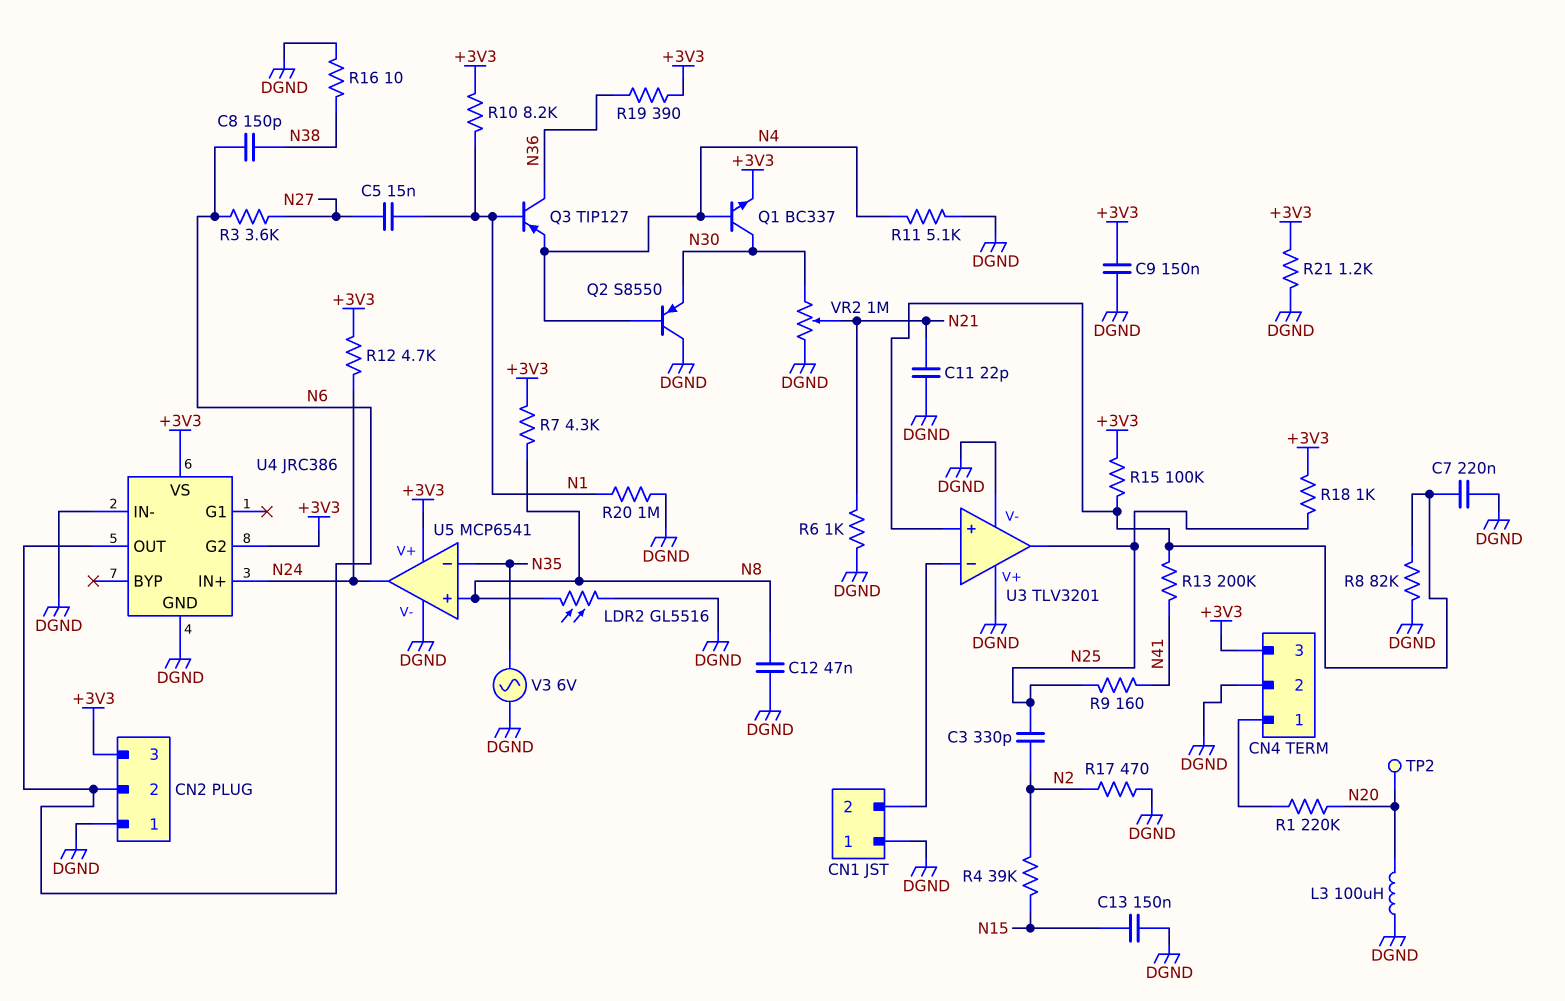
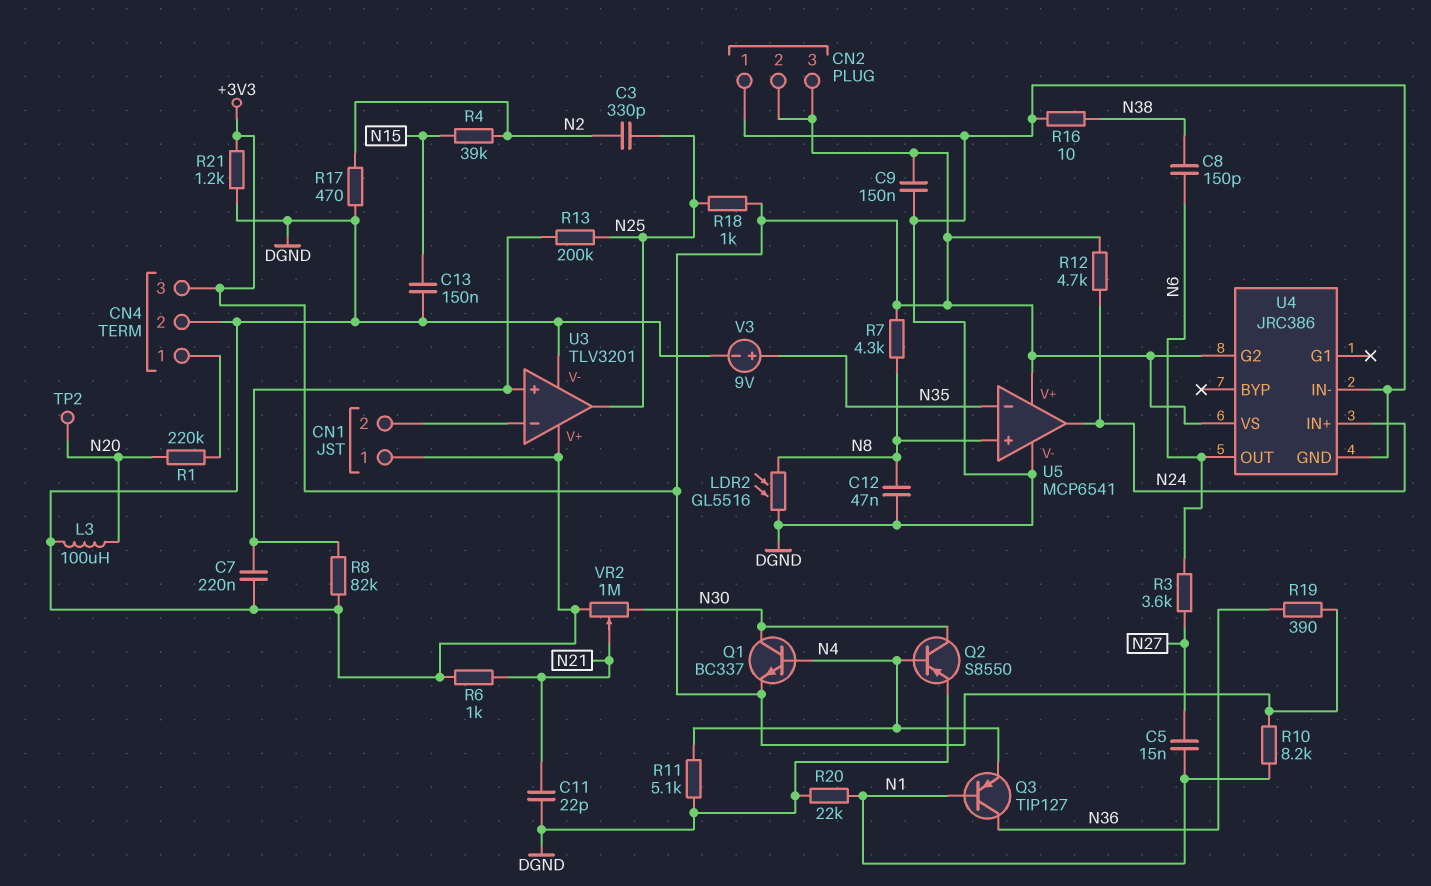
CN2 pin 2: N6 -> +3V3
Q2: PNP S8550 (B N4, C DGND, E N30) -> PNP S8550 (B N4, C N30, E DGND)
R9: 160 (N25, N41) -> none
R13: 200k (N41, U3/in+) -> 200k (N25, U3/in+)
R15: 100k (+3V3, U3/in+) -> none
R20: 1M (DGND, N1) -> 22k (DGND, N1)
V3: AC 6V (DGND, N35) -> 9V (plus N35, minus DGND)

